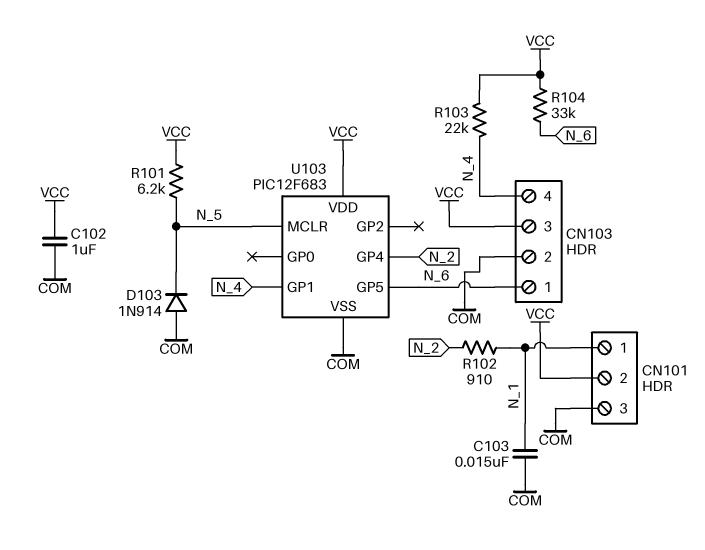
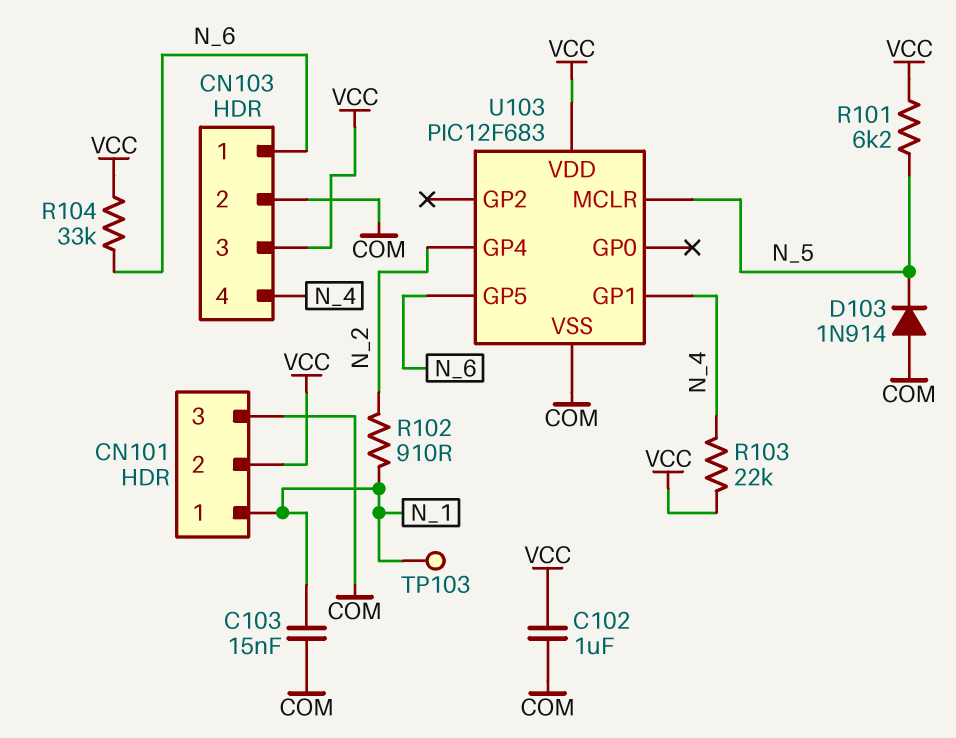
TP103: none -> test point (N_1)

